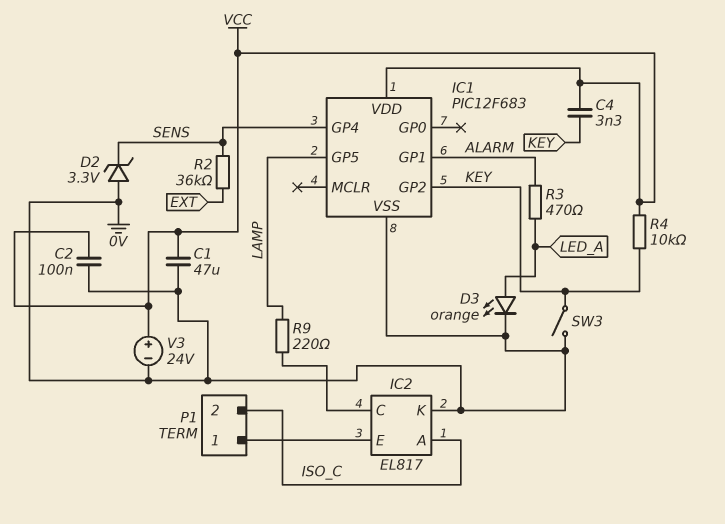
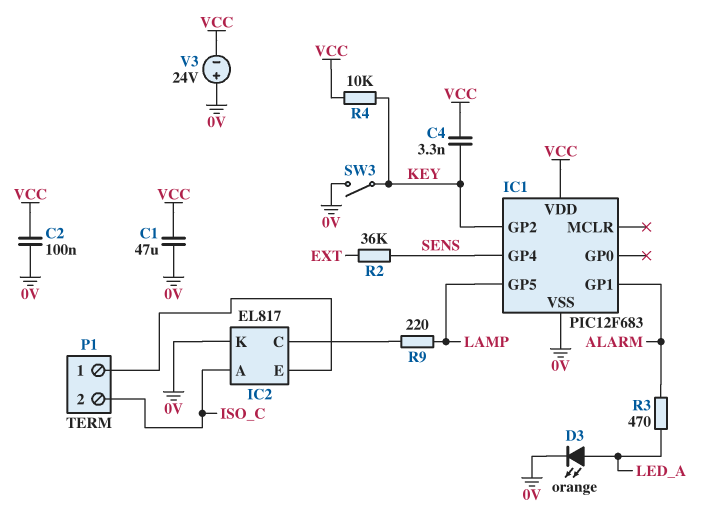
D2: zener 3.3V (A 0V, K SENS) -> none
V3: 24V (plus VCC, minus 0V) -> 24V (plus 0V, minus VCC)

